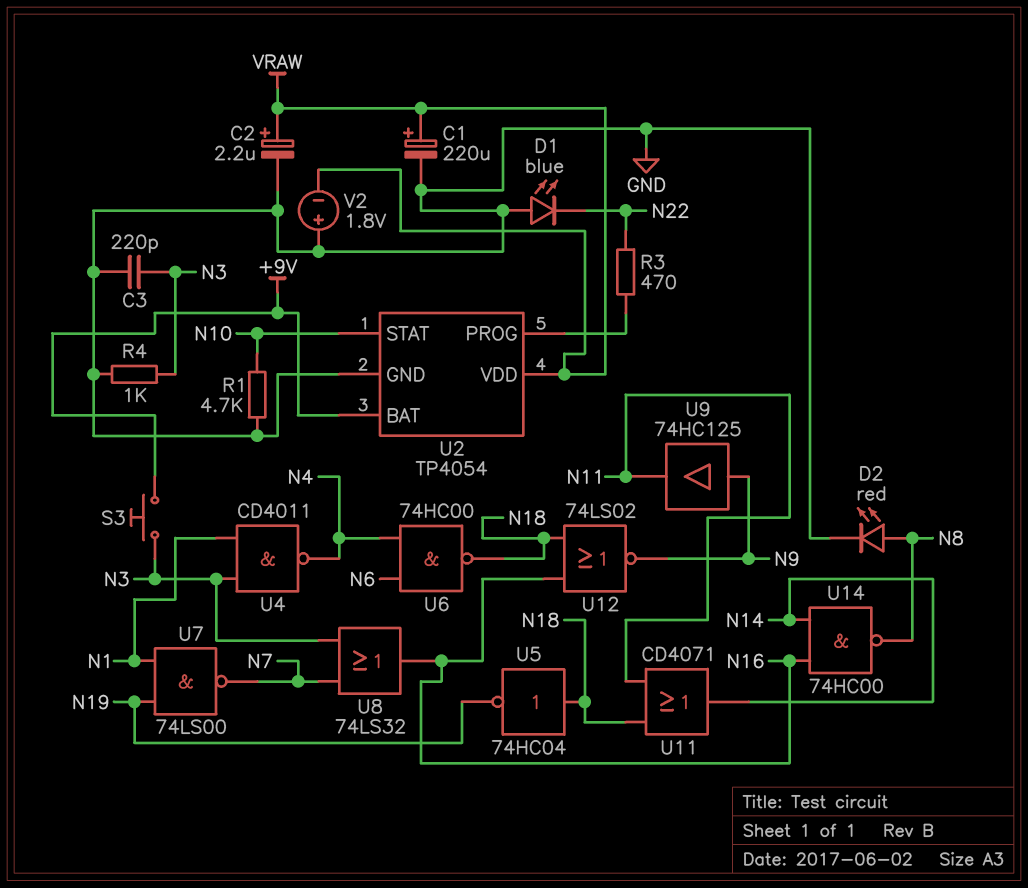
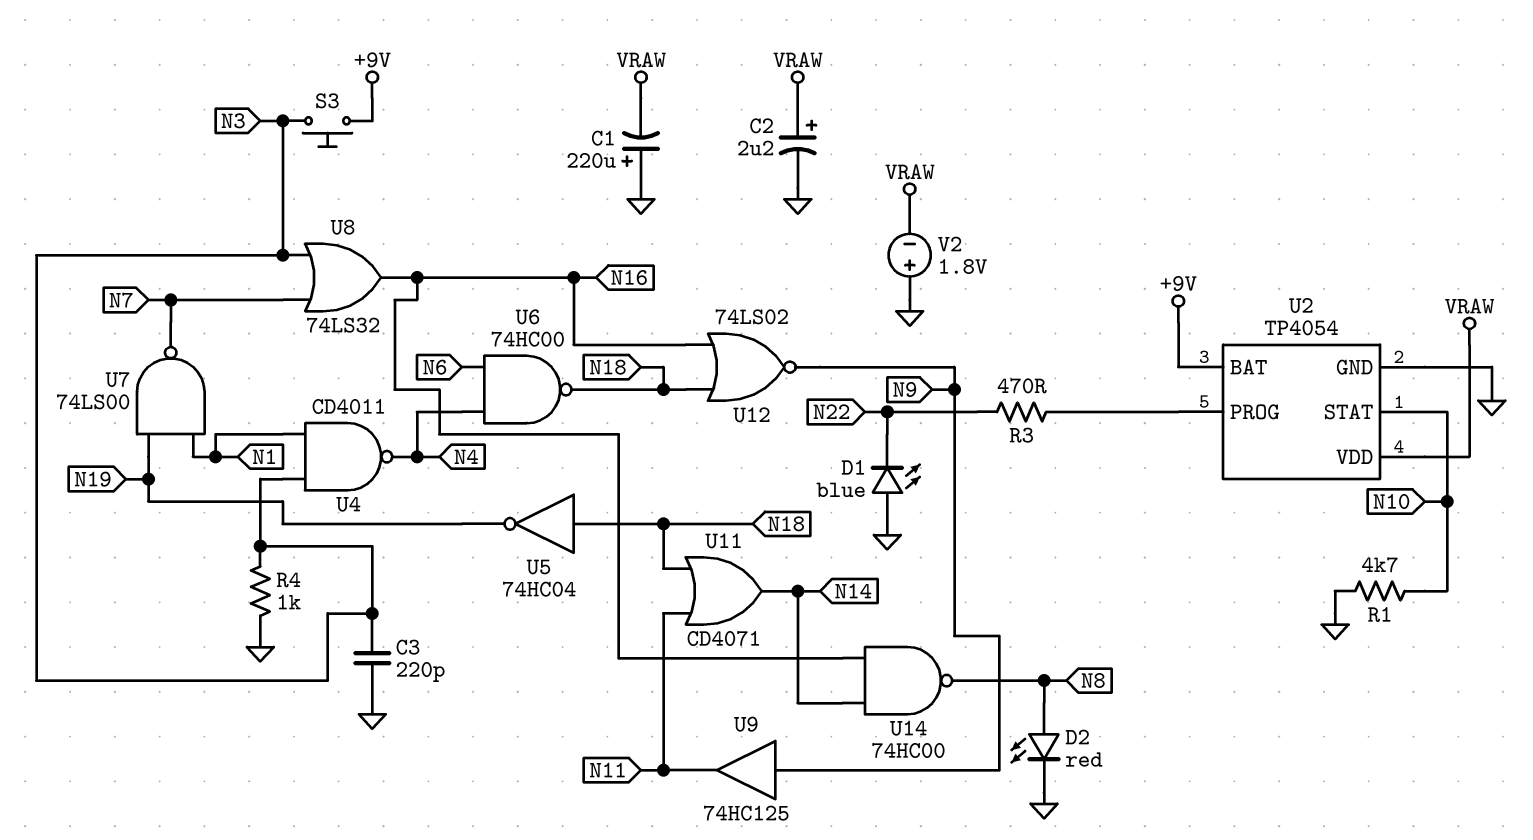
C1: 220uF (plus VRAW, minus GND) -> 220uF (plus GND, minus VRAW)

